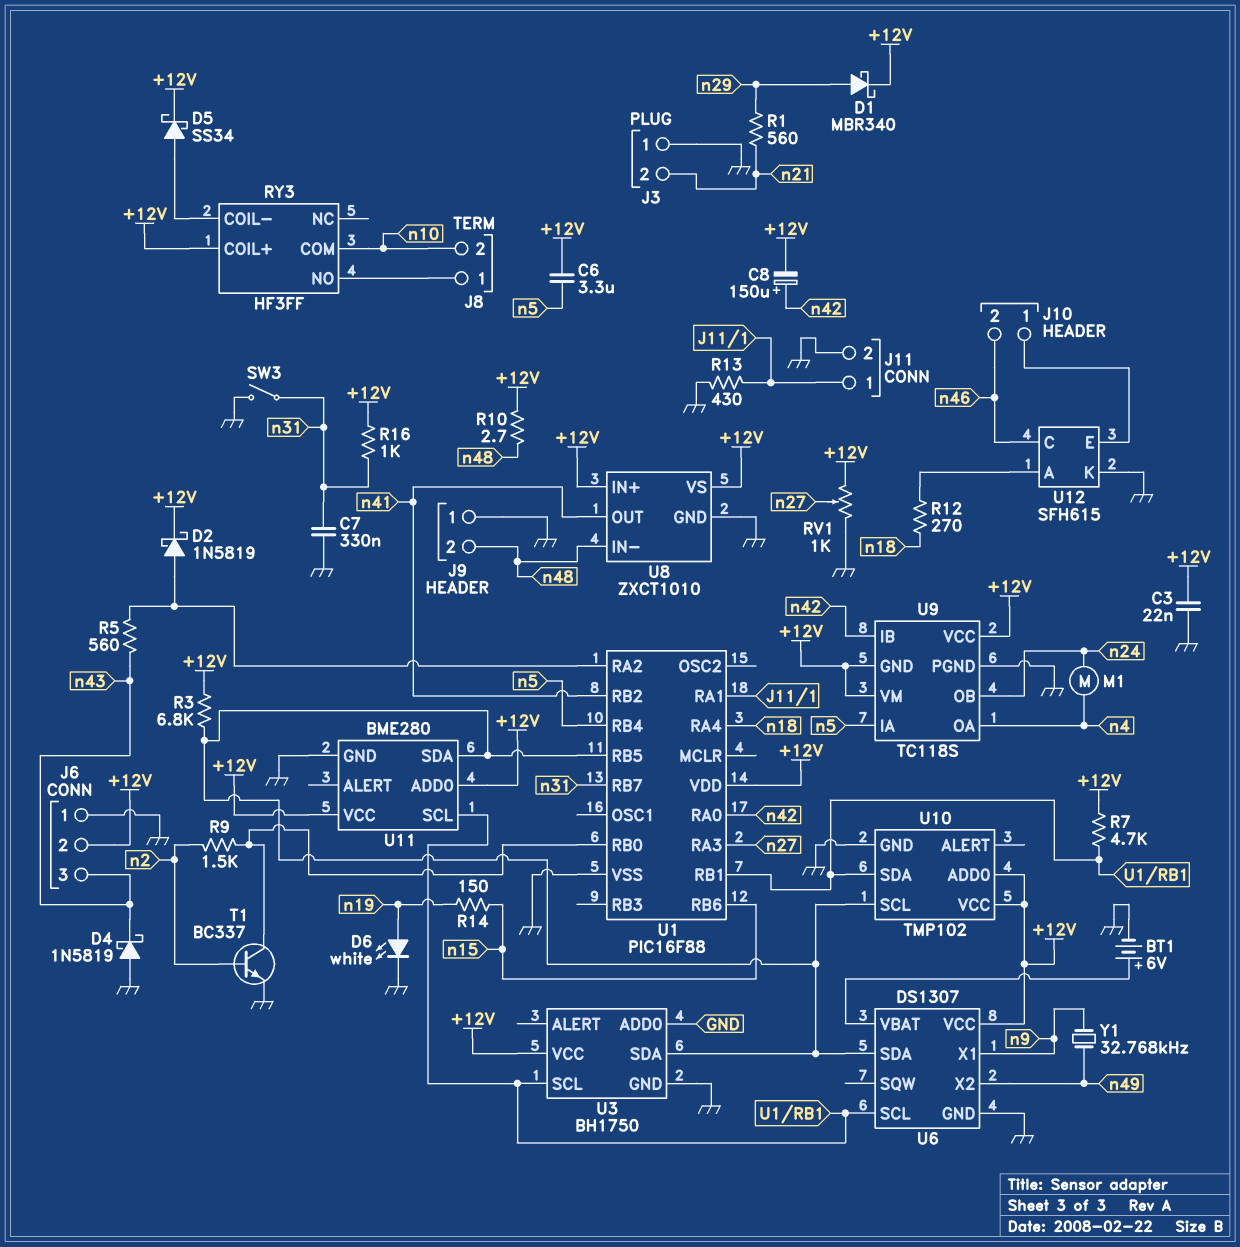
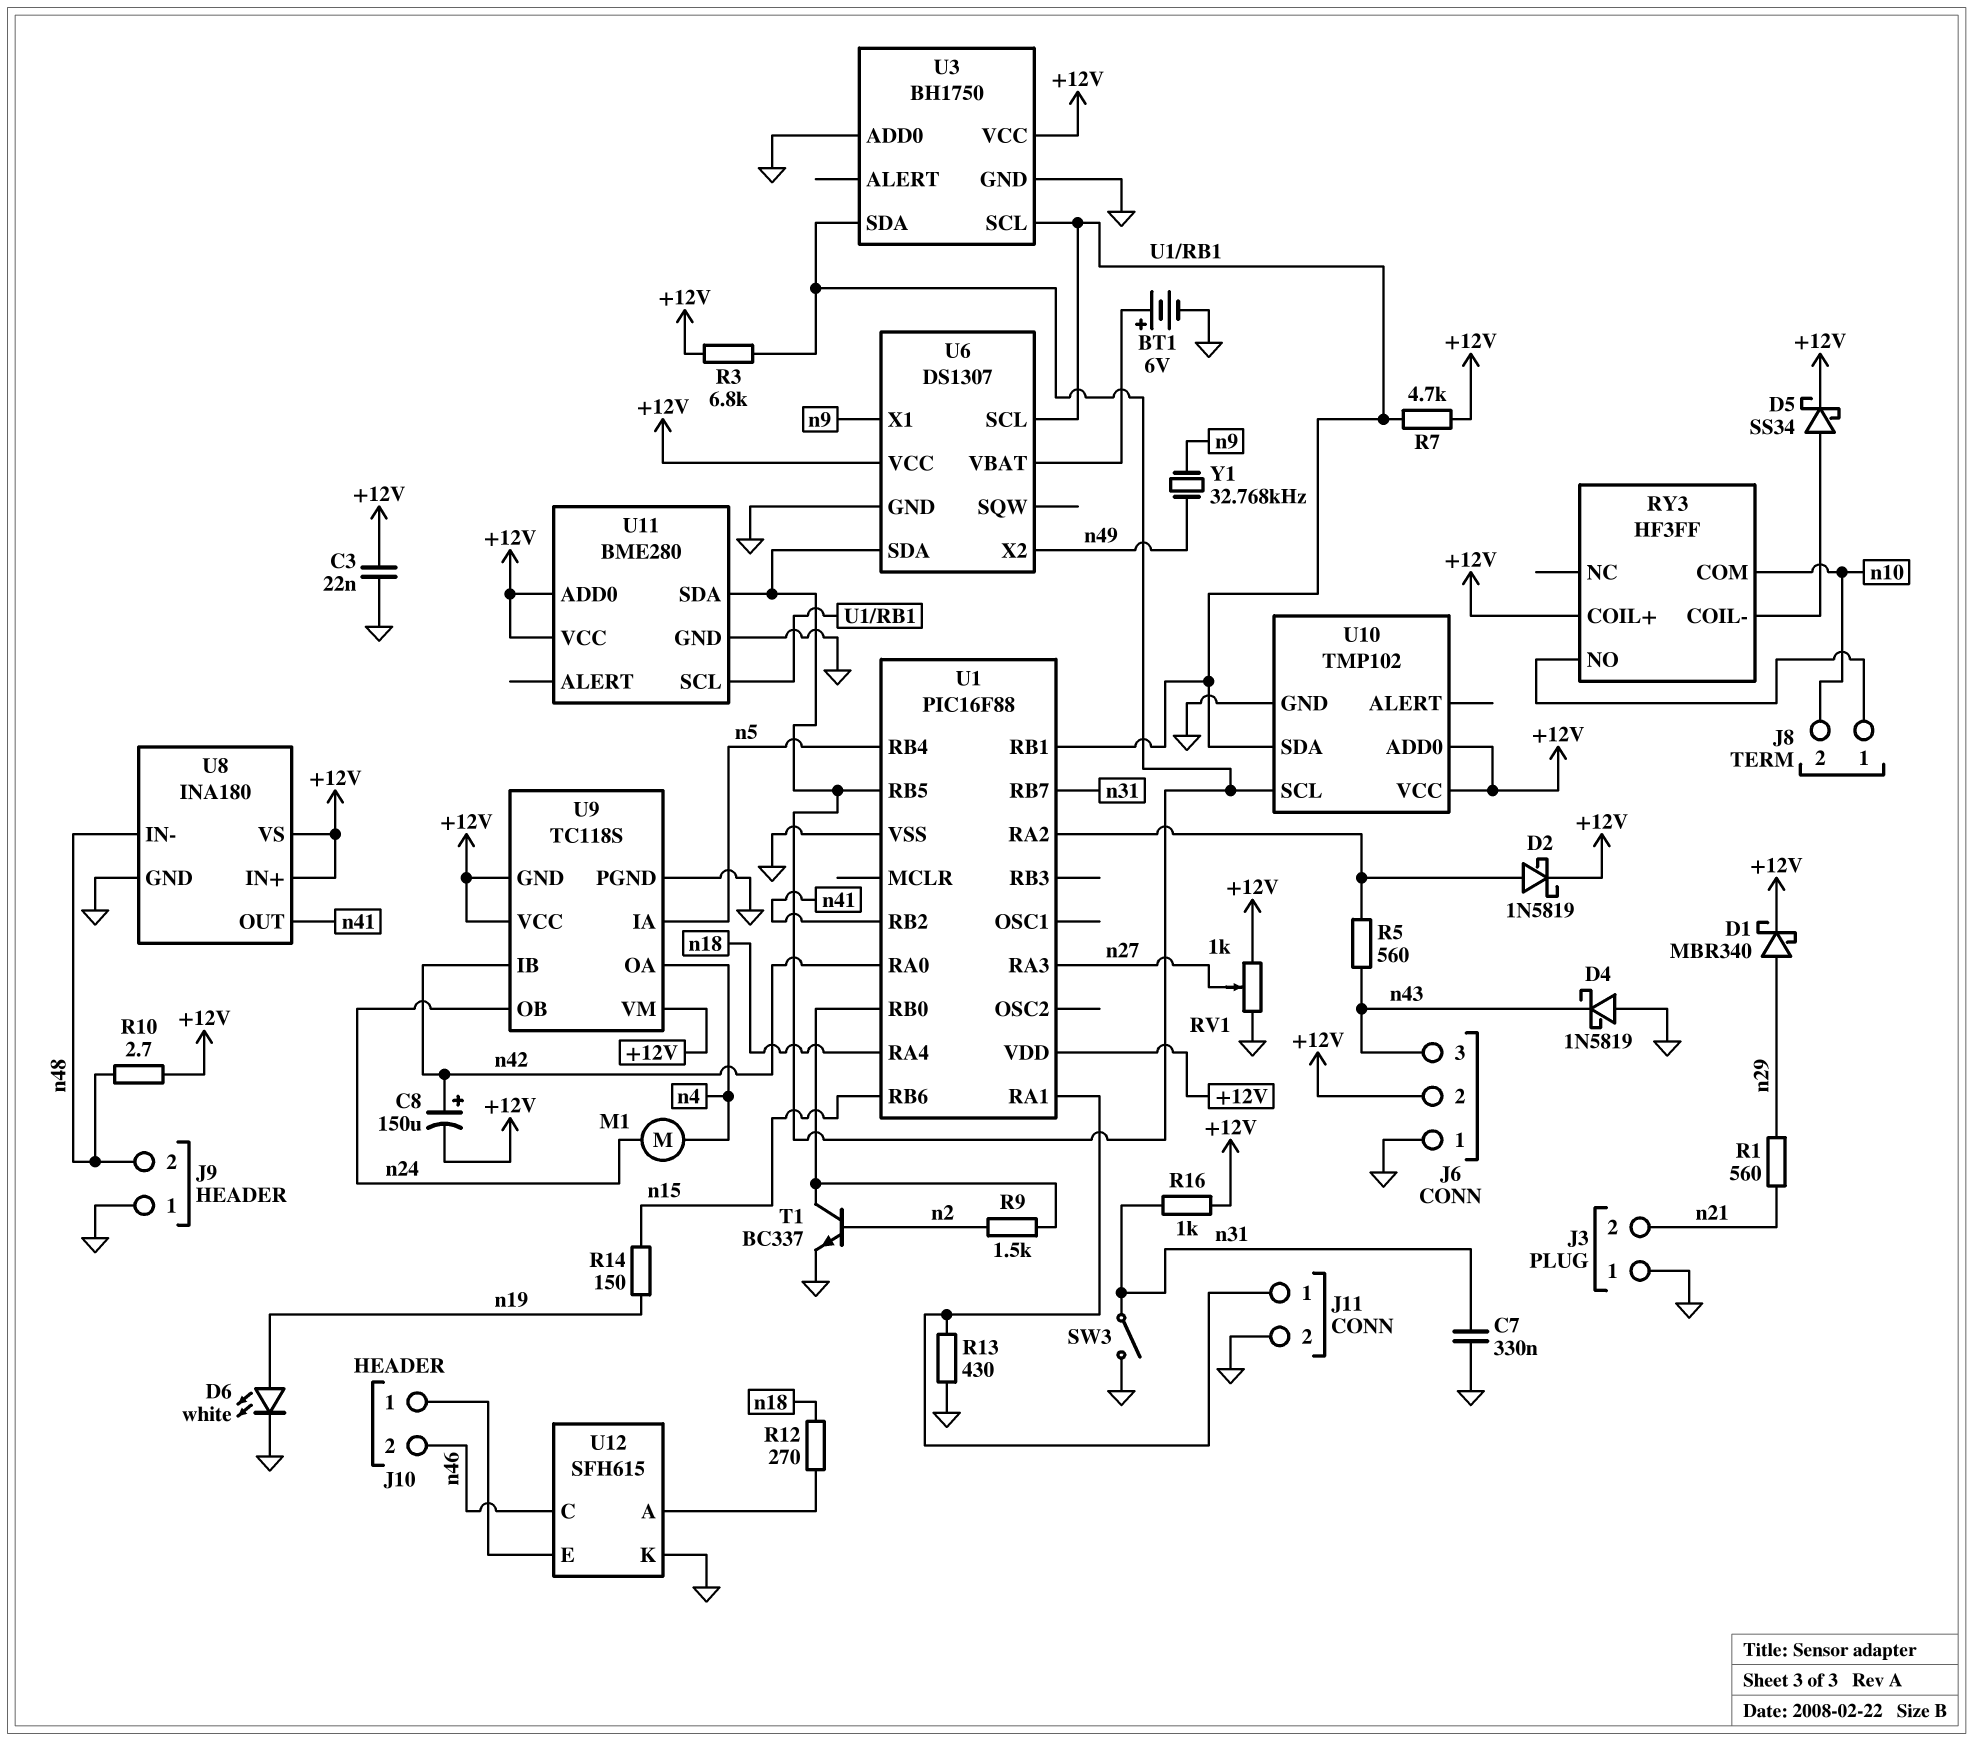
C6: 3.3uF (+12V, n5) -> none
U8: ZXCT1010 -> INA180

